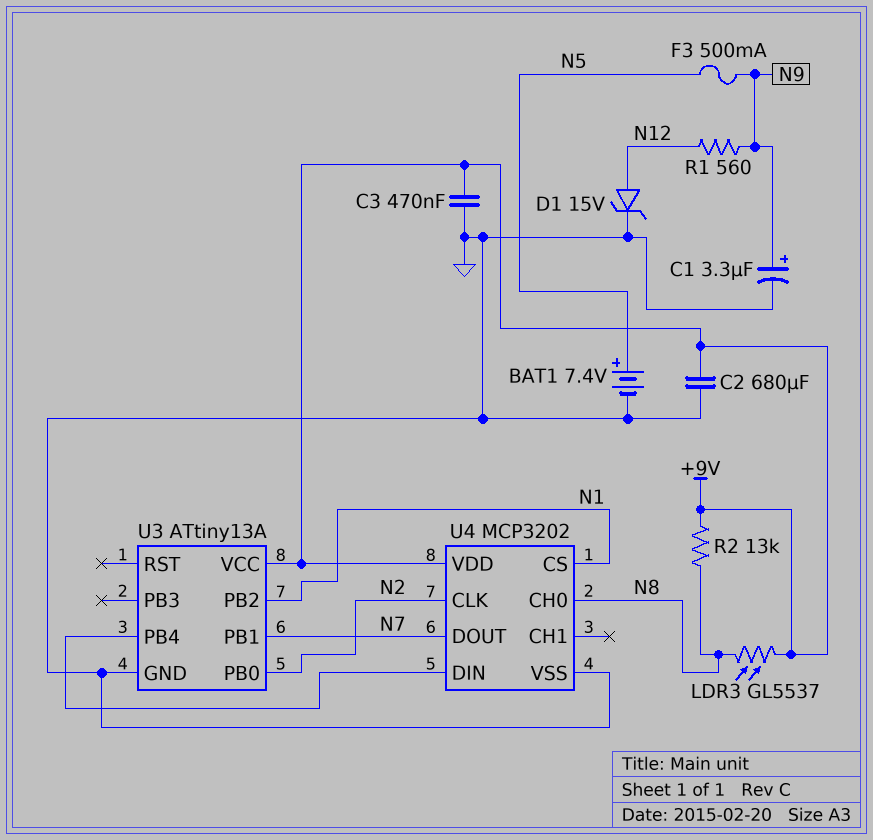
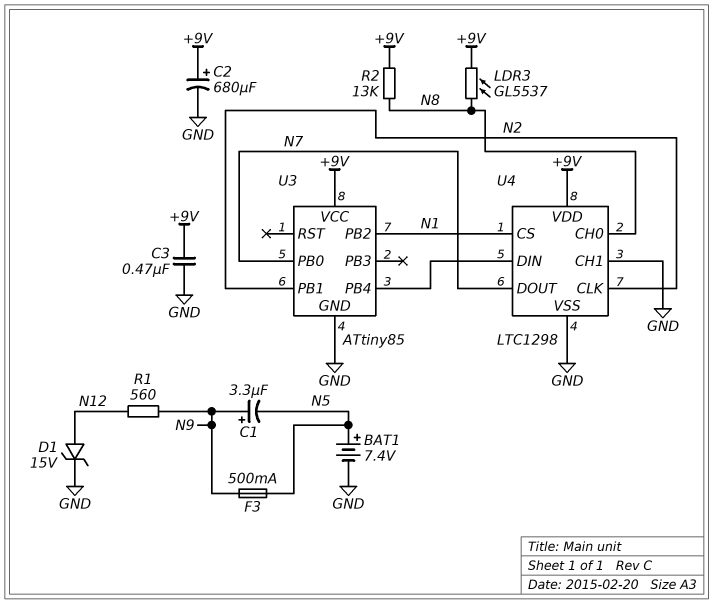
C1: 3.3uF (plus N9, minus GND) -> 3.3uF (plus N9, minus N5)
C2: 680uF (+9V, GND) -> 680uF (plus +9V, minus GND)
U3: ATtiny13A -> ATtiny85
U3 pin PB0: N2 -> N7
U3 pin PB1: N7 -> N2
U4: MCP3202 -> LTC1298
U4 pin CH1: none -> GND

